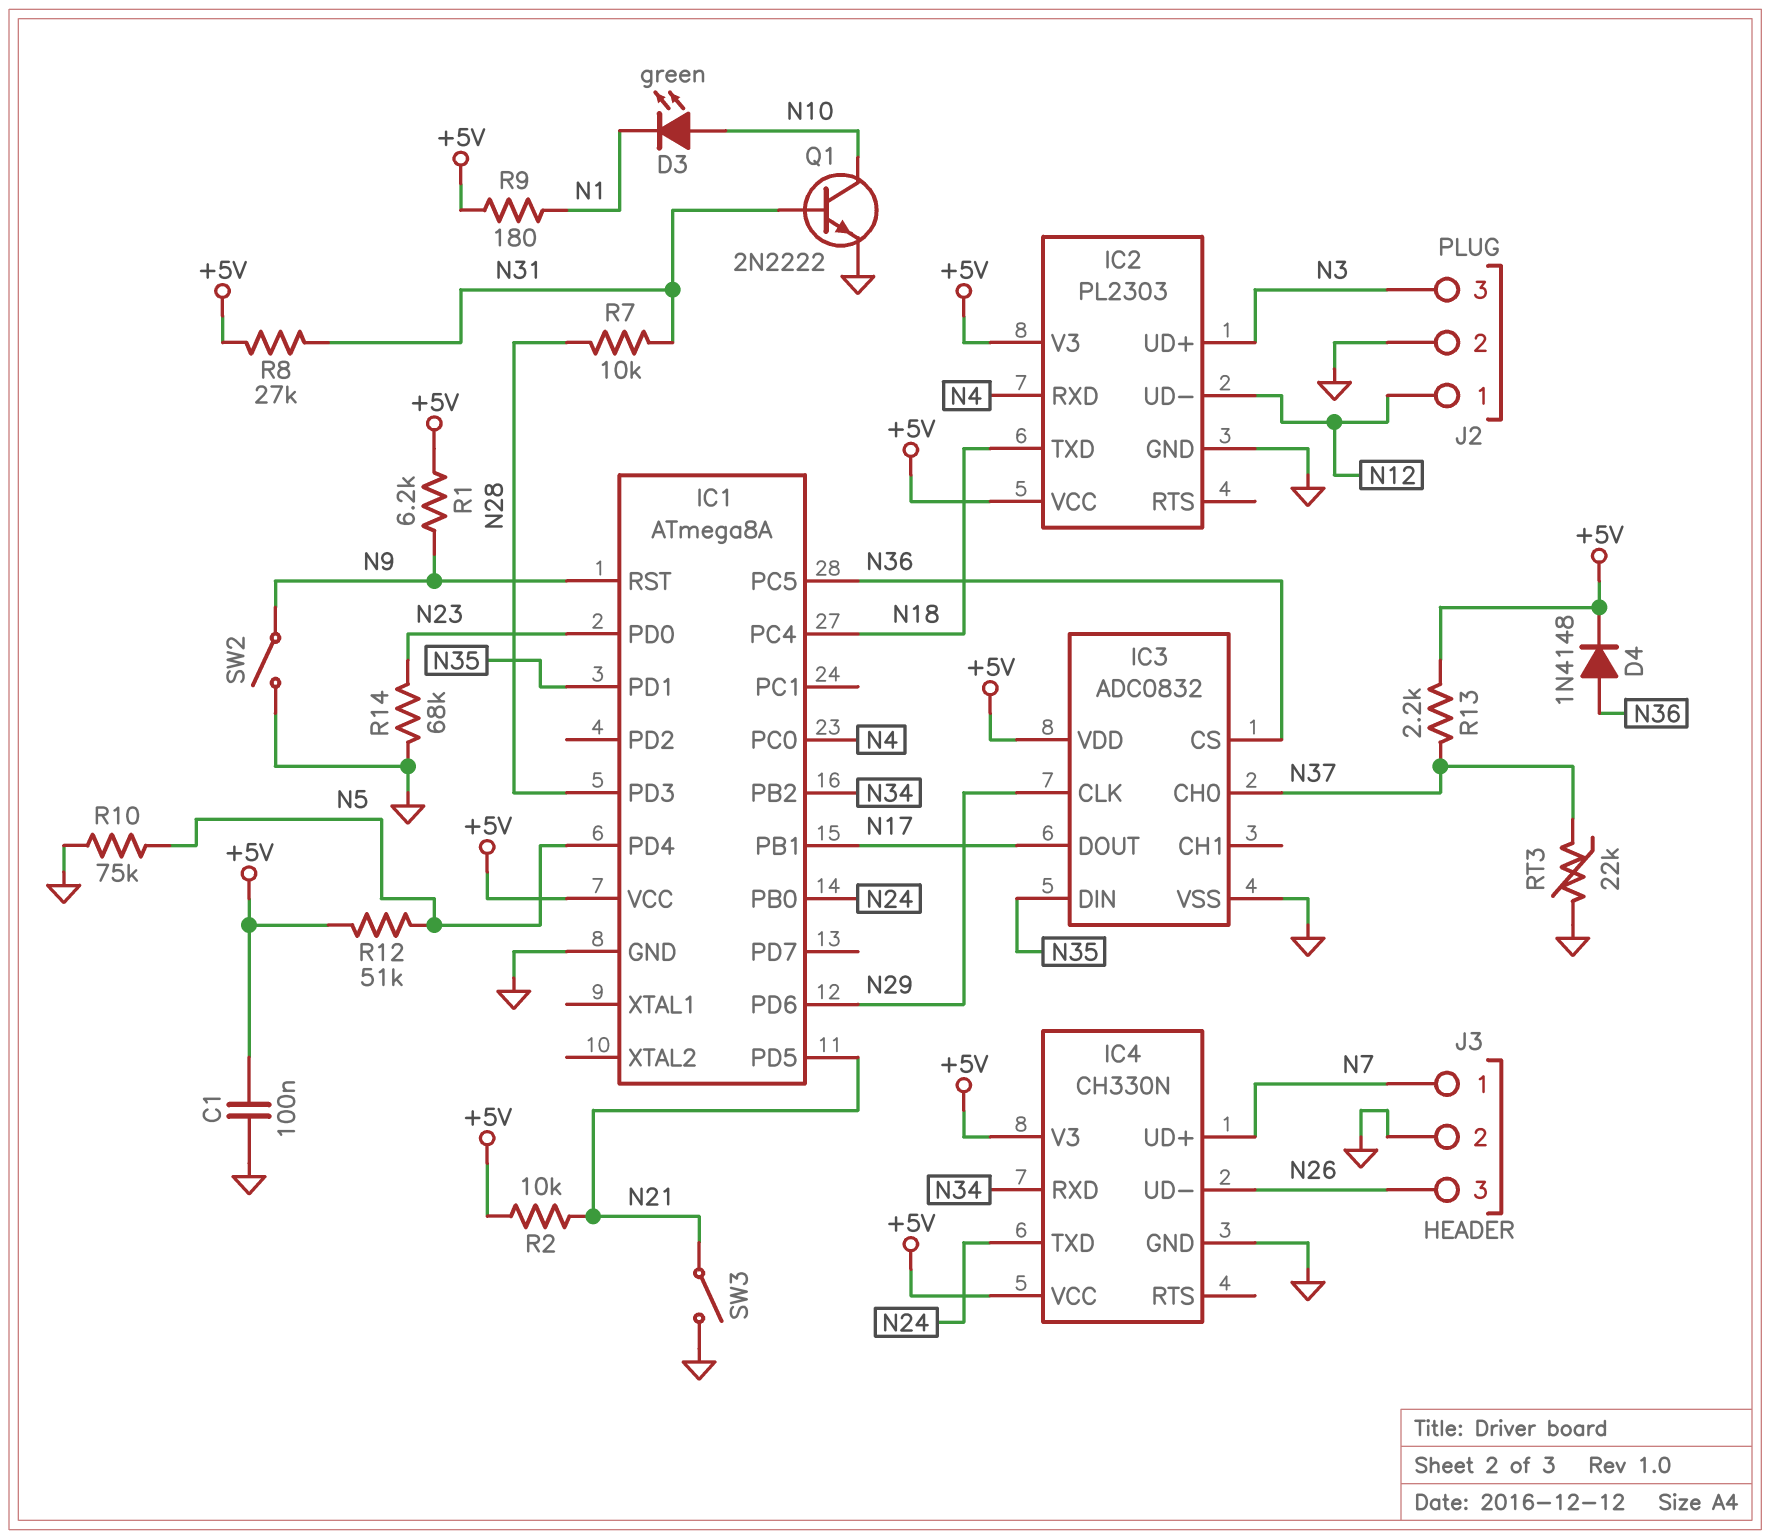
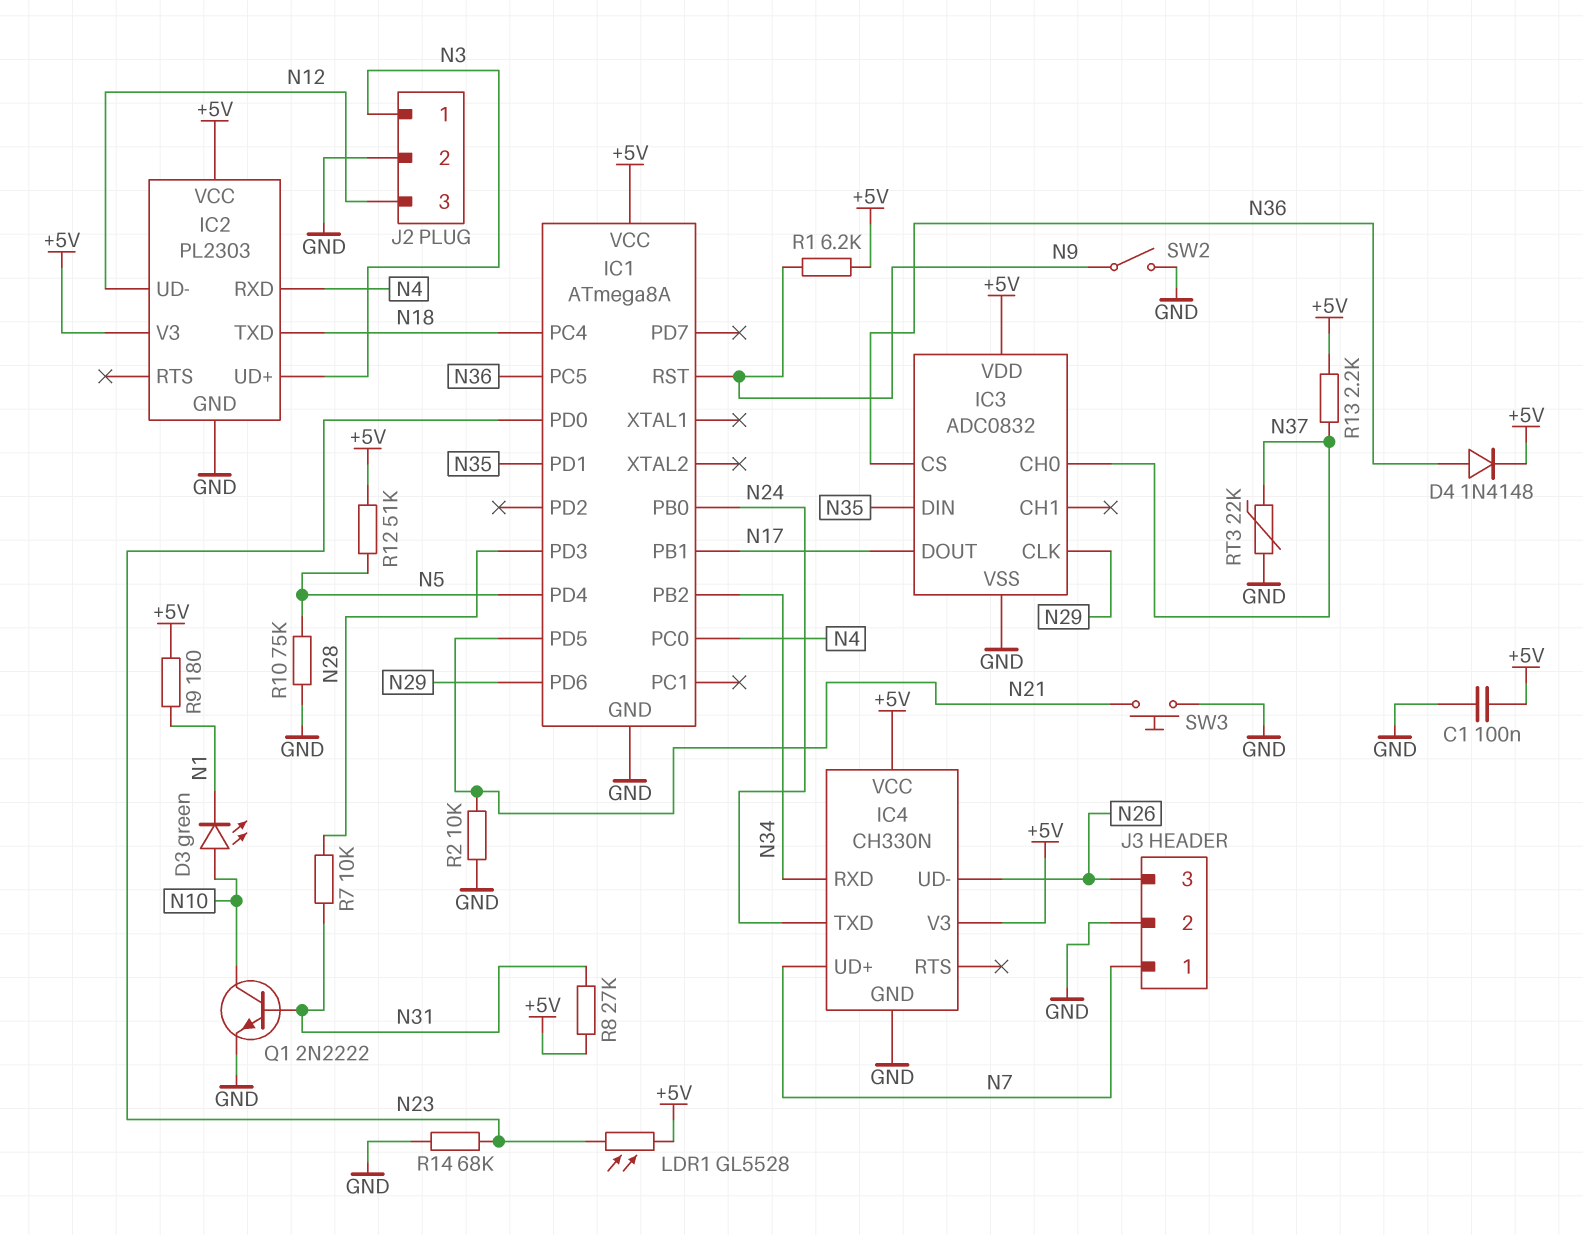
J2 pin 1: N12 -> N3
J2 pin 3: N3 -> N12
LDR1: none -> GL5528 (+5V, N23)
R2: 10k (+5V, N21) -> 10k (GND, N21)
SW3: switch (GND, N21) -> button (GND, N21)

